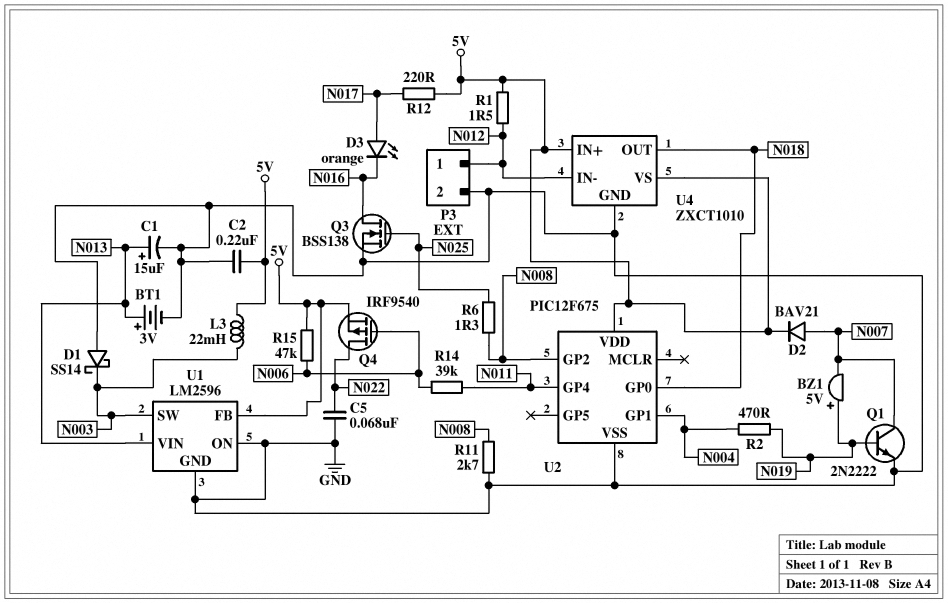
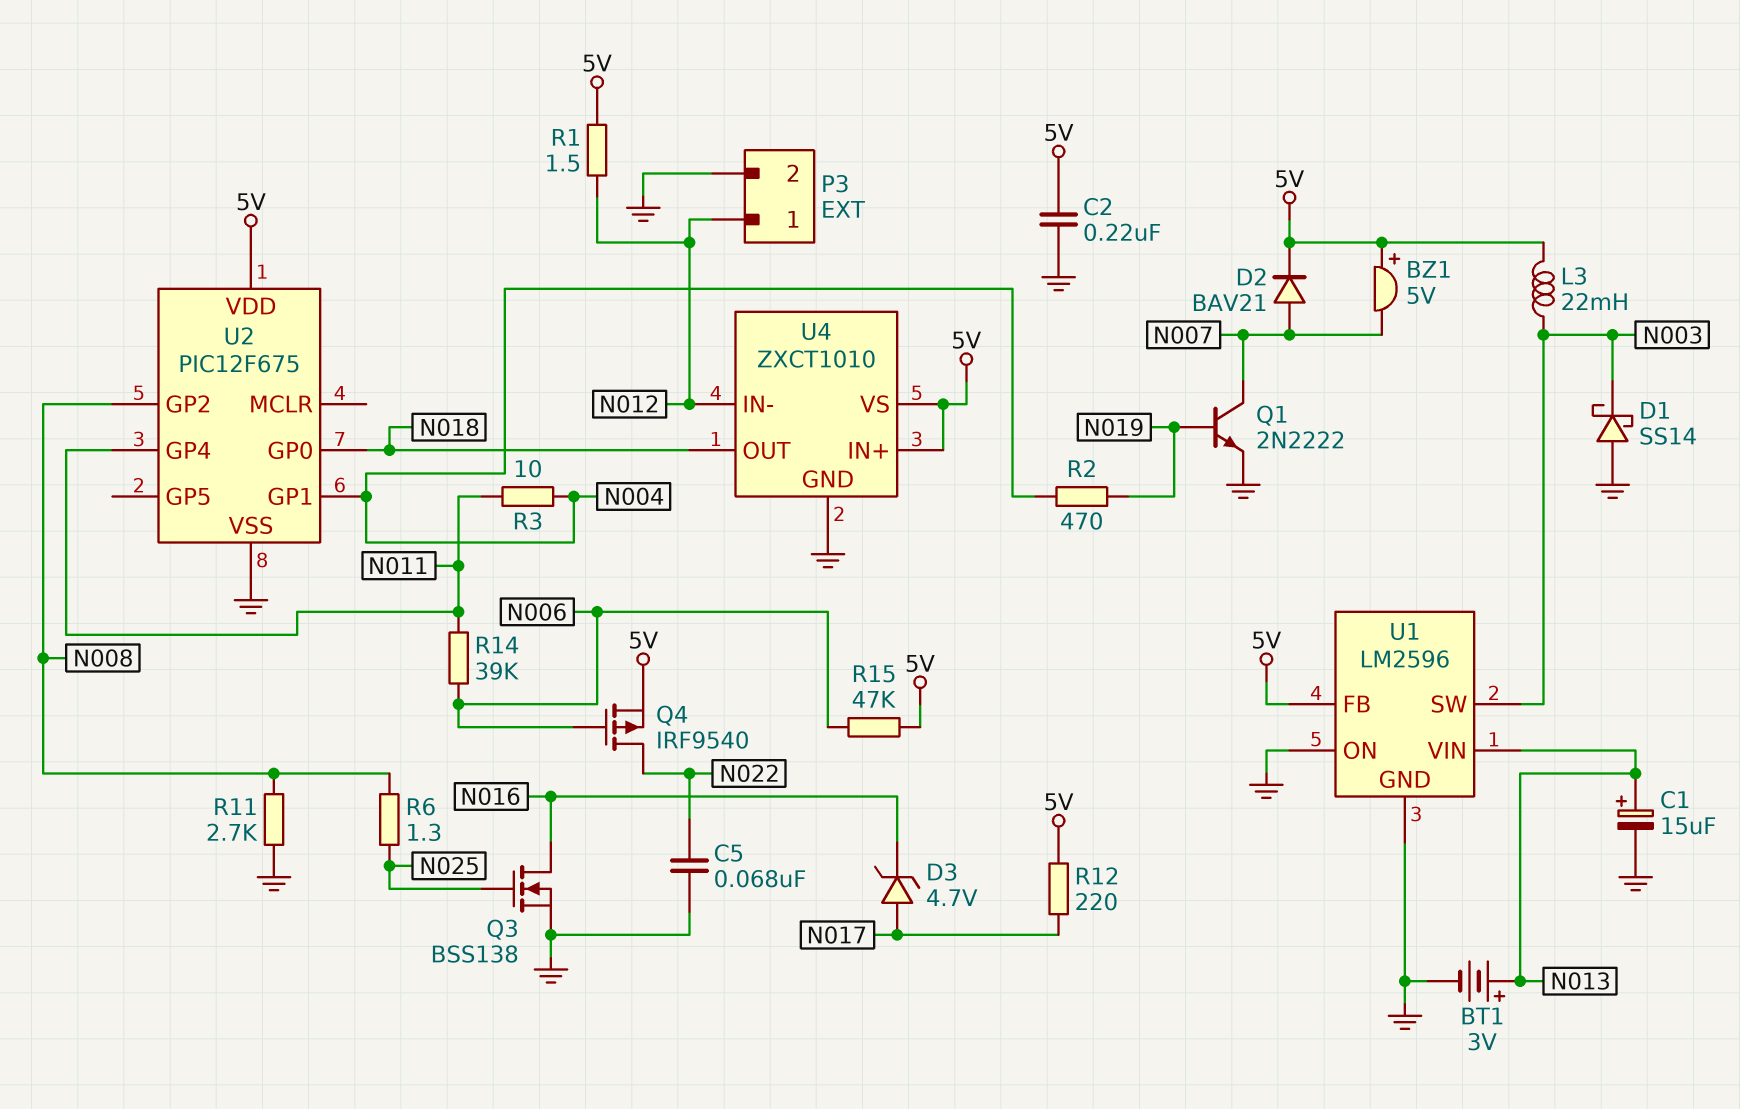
BZ1: buzzer 5V (plus N019, minus N007) -> buzzer 5V (plus 5V, minus N007)
D3: LED orange (A N017, K N016) -> zener 4.7V (A N017, K N016)
R3: none -> 10 (N004, N011)

